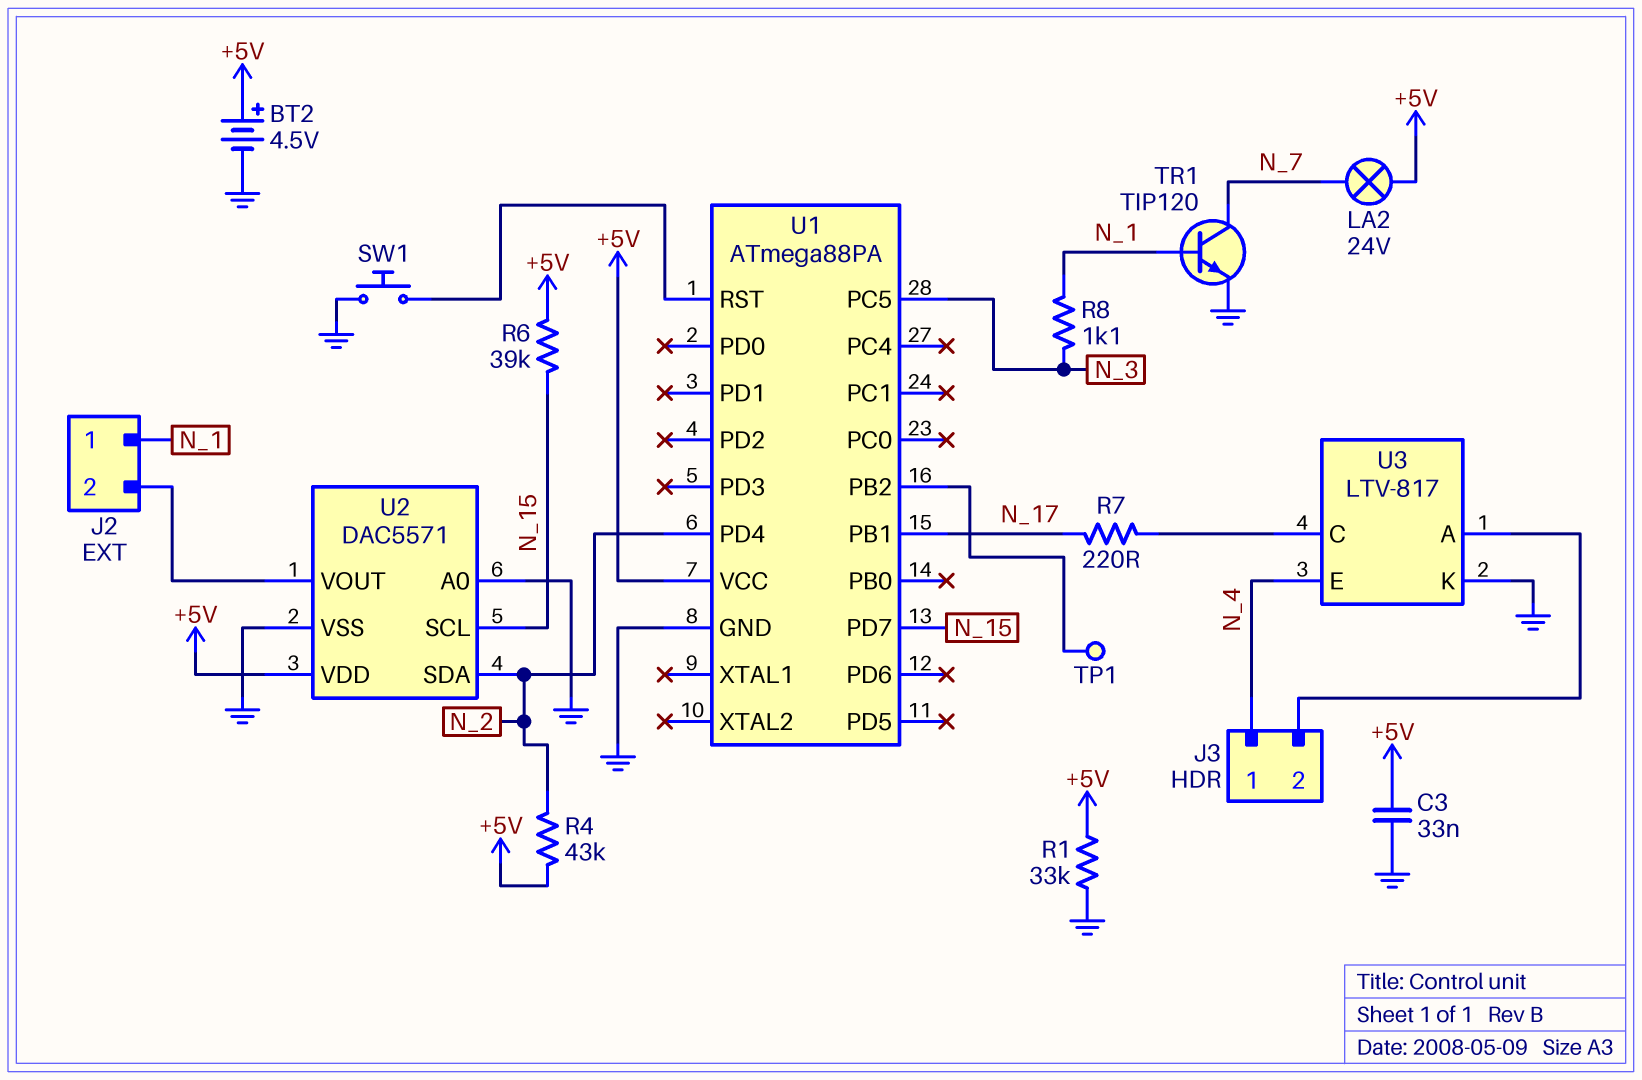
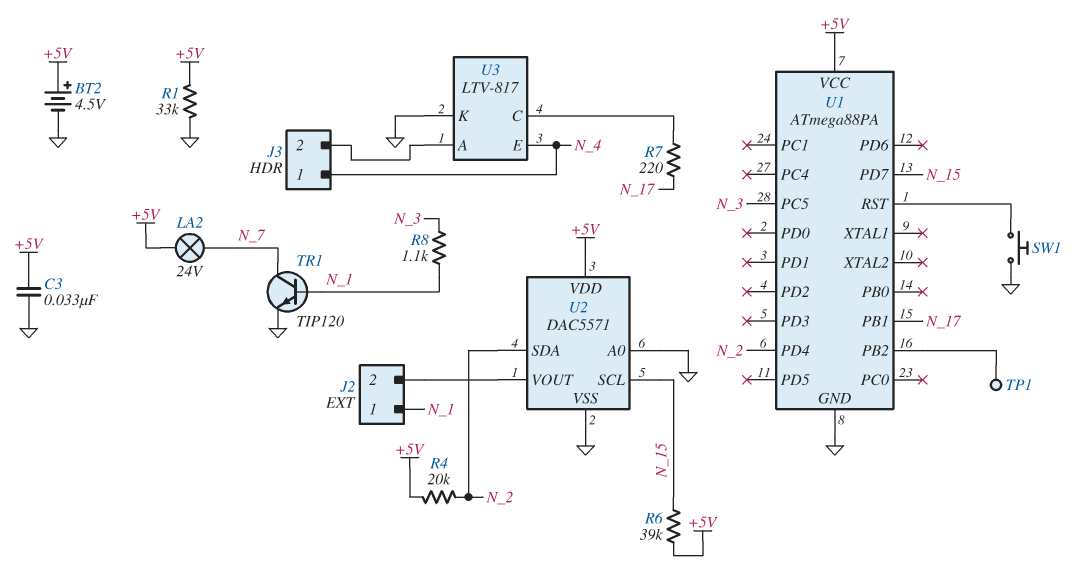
R4: 43k (+5V, N_2) -> 20k (+5V, N_2)

